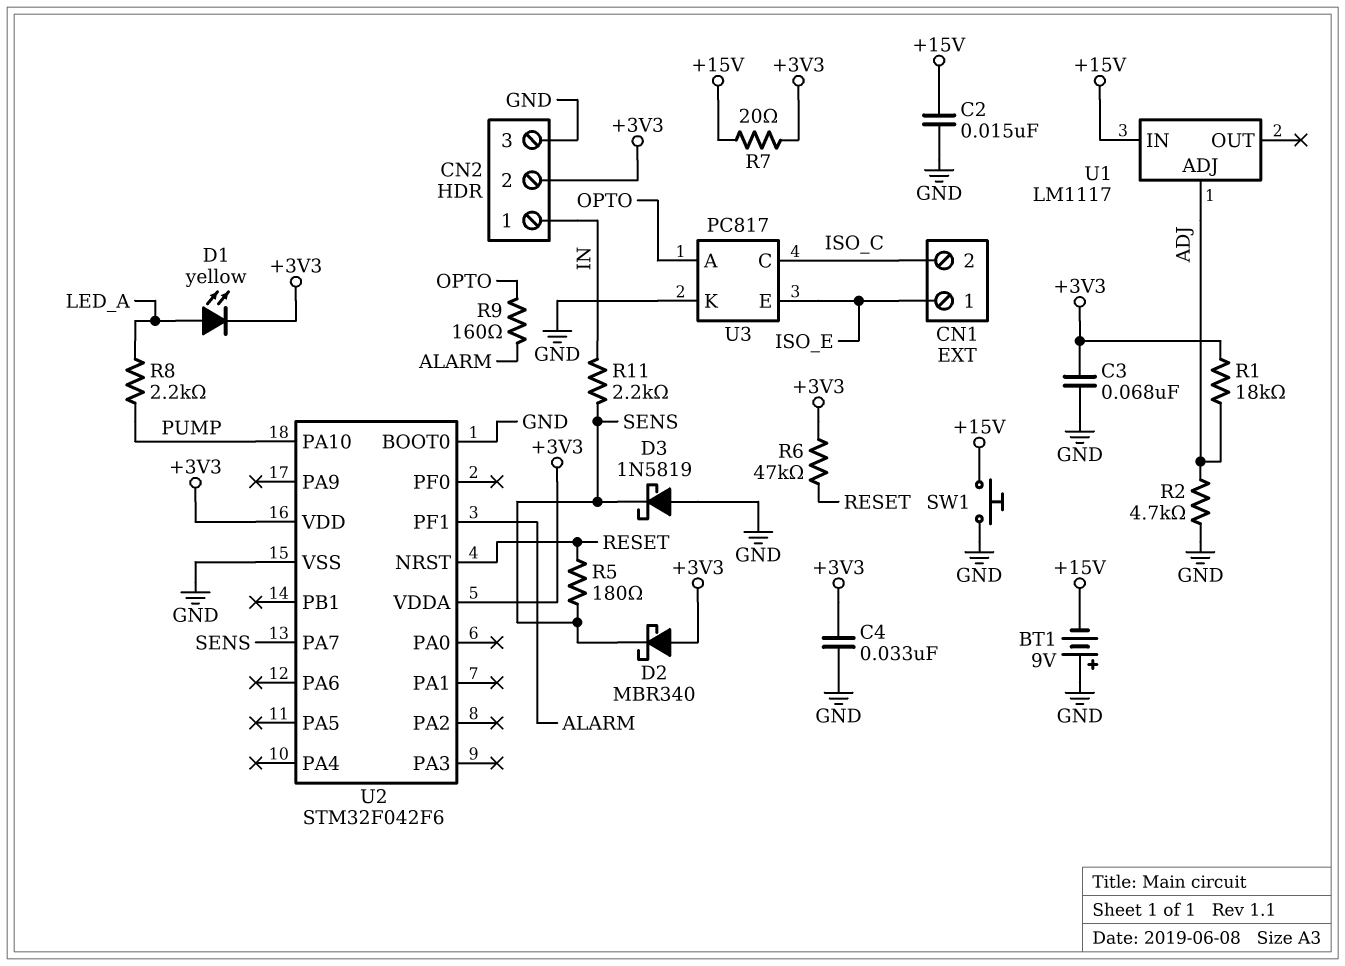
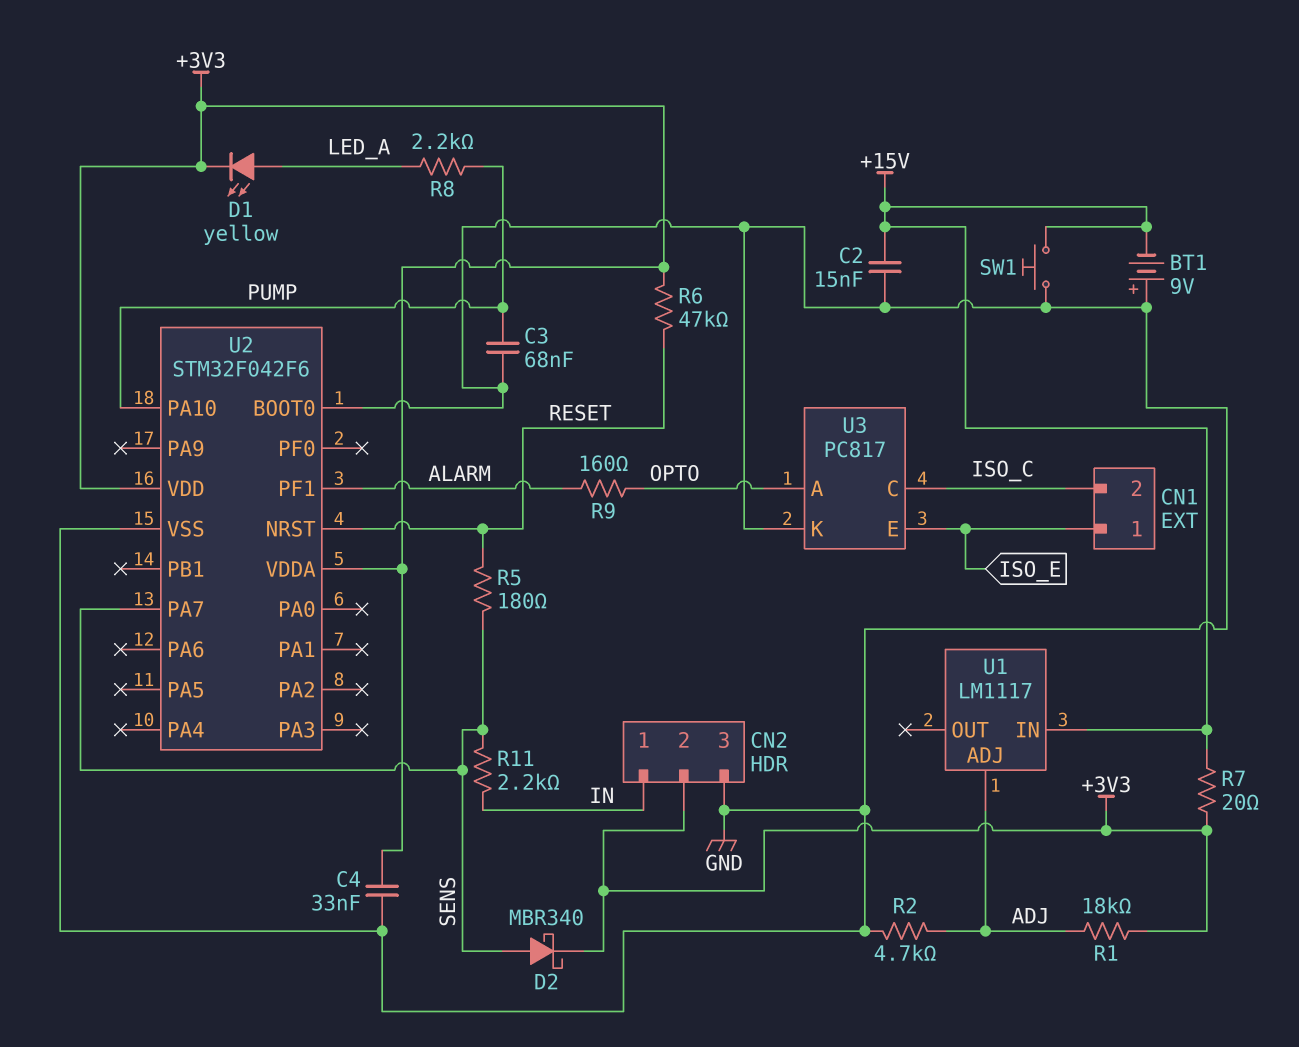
C3: 68nF (+3V3, GND) -> 68nF (GND, PUMP)
D2: schottky MBR340 (A +3V3, K SENS) -> schottky MBR340 (A SENS, K +3V3)
D3: schottky 1N5819 (A GND, K SENS) -> none

